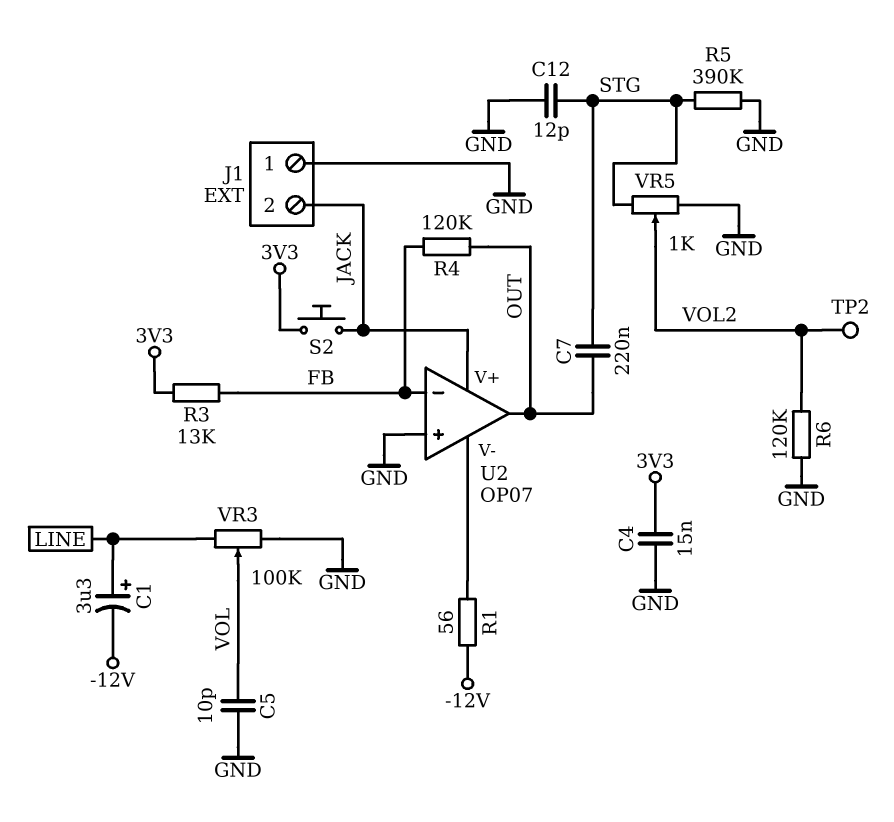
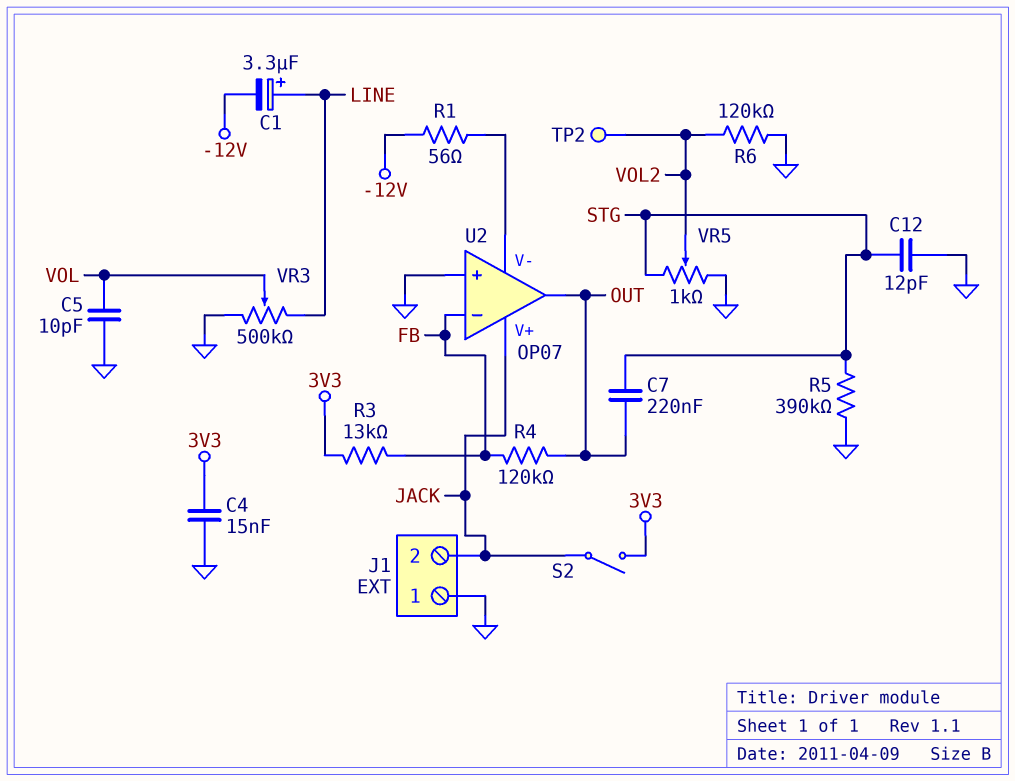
S2: button (3V3, JACK) -> switch (3V3, JACK)
VR3: 100k (GND, LINE, wiper VOL) -> 500k (GND, LINE, wiper VOL)

